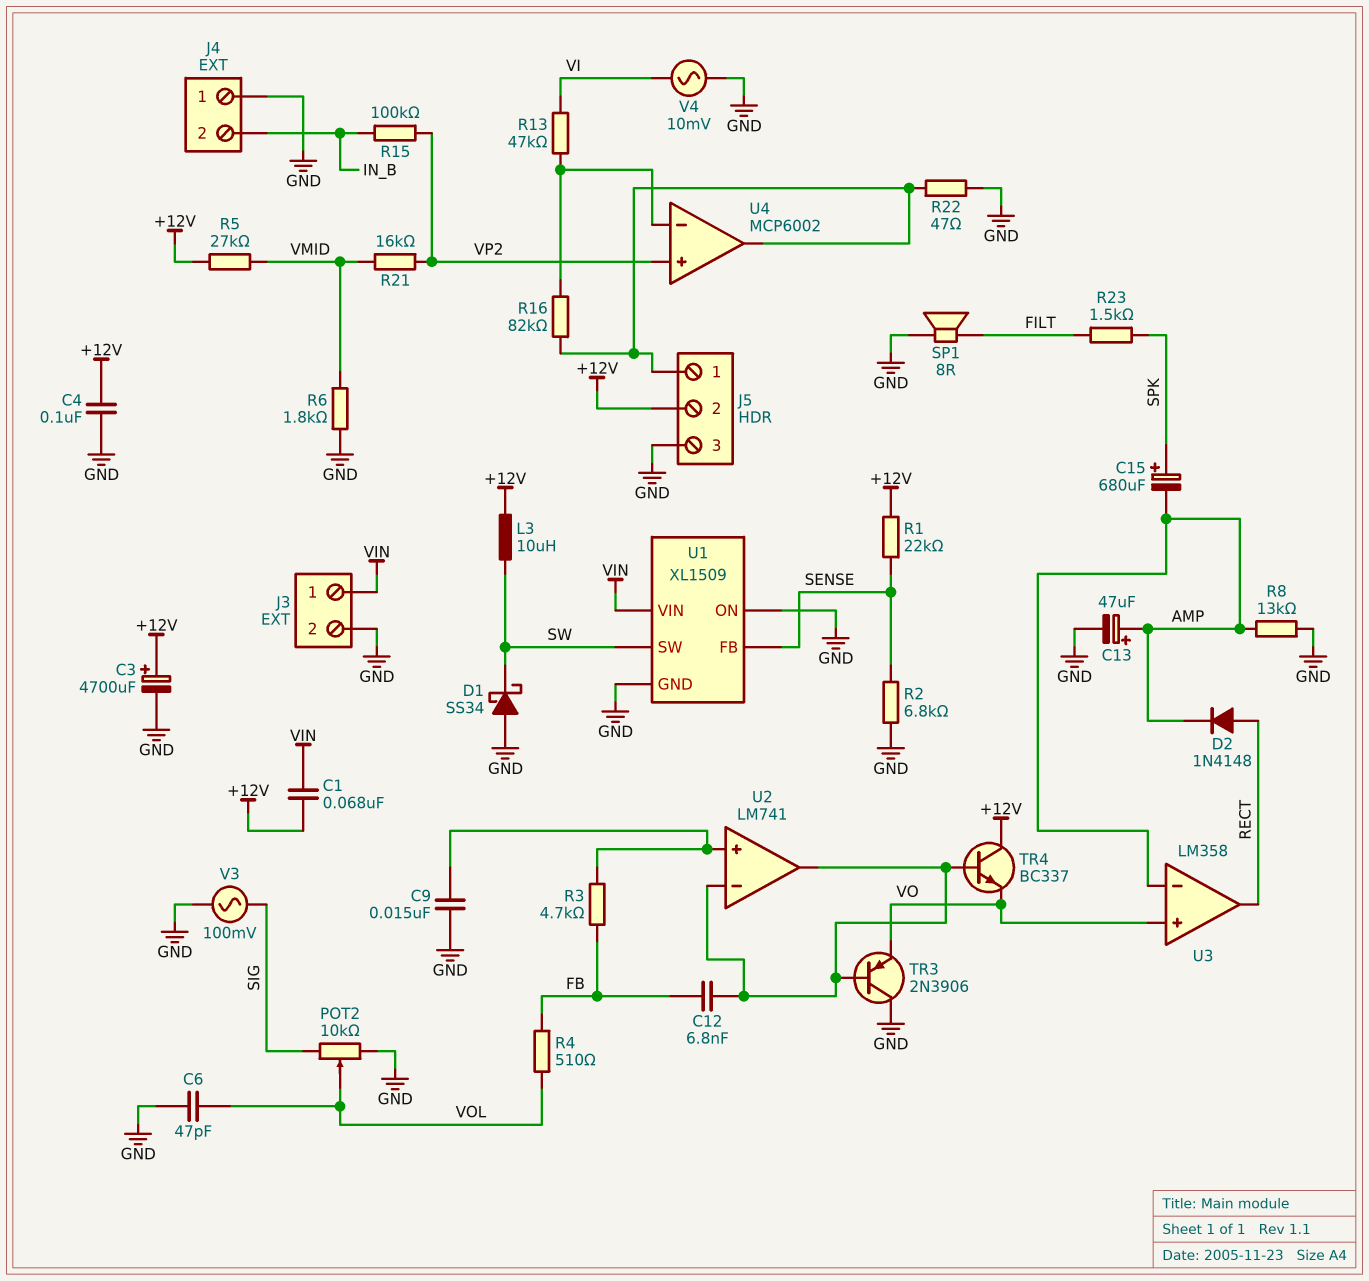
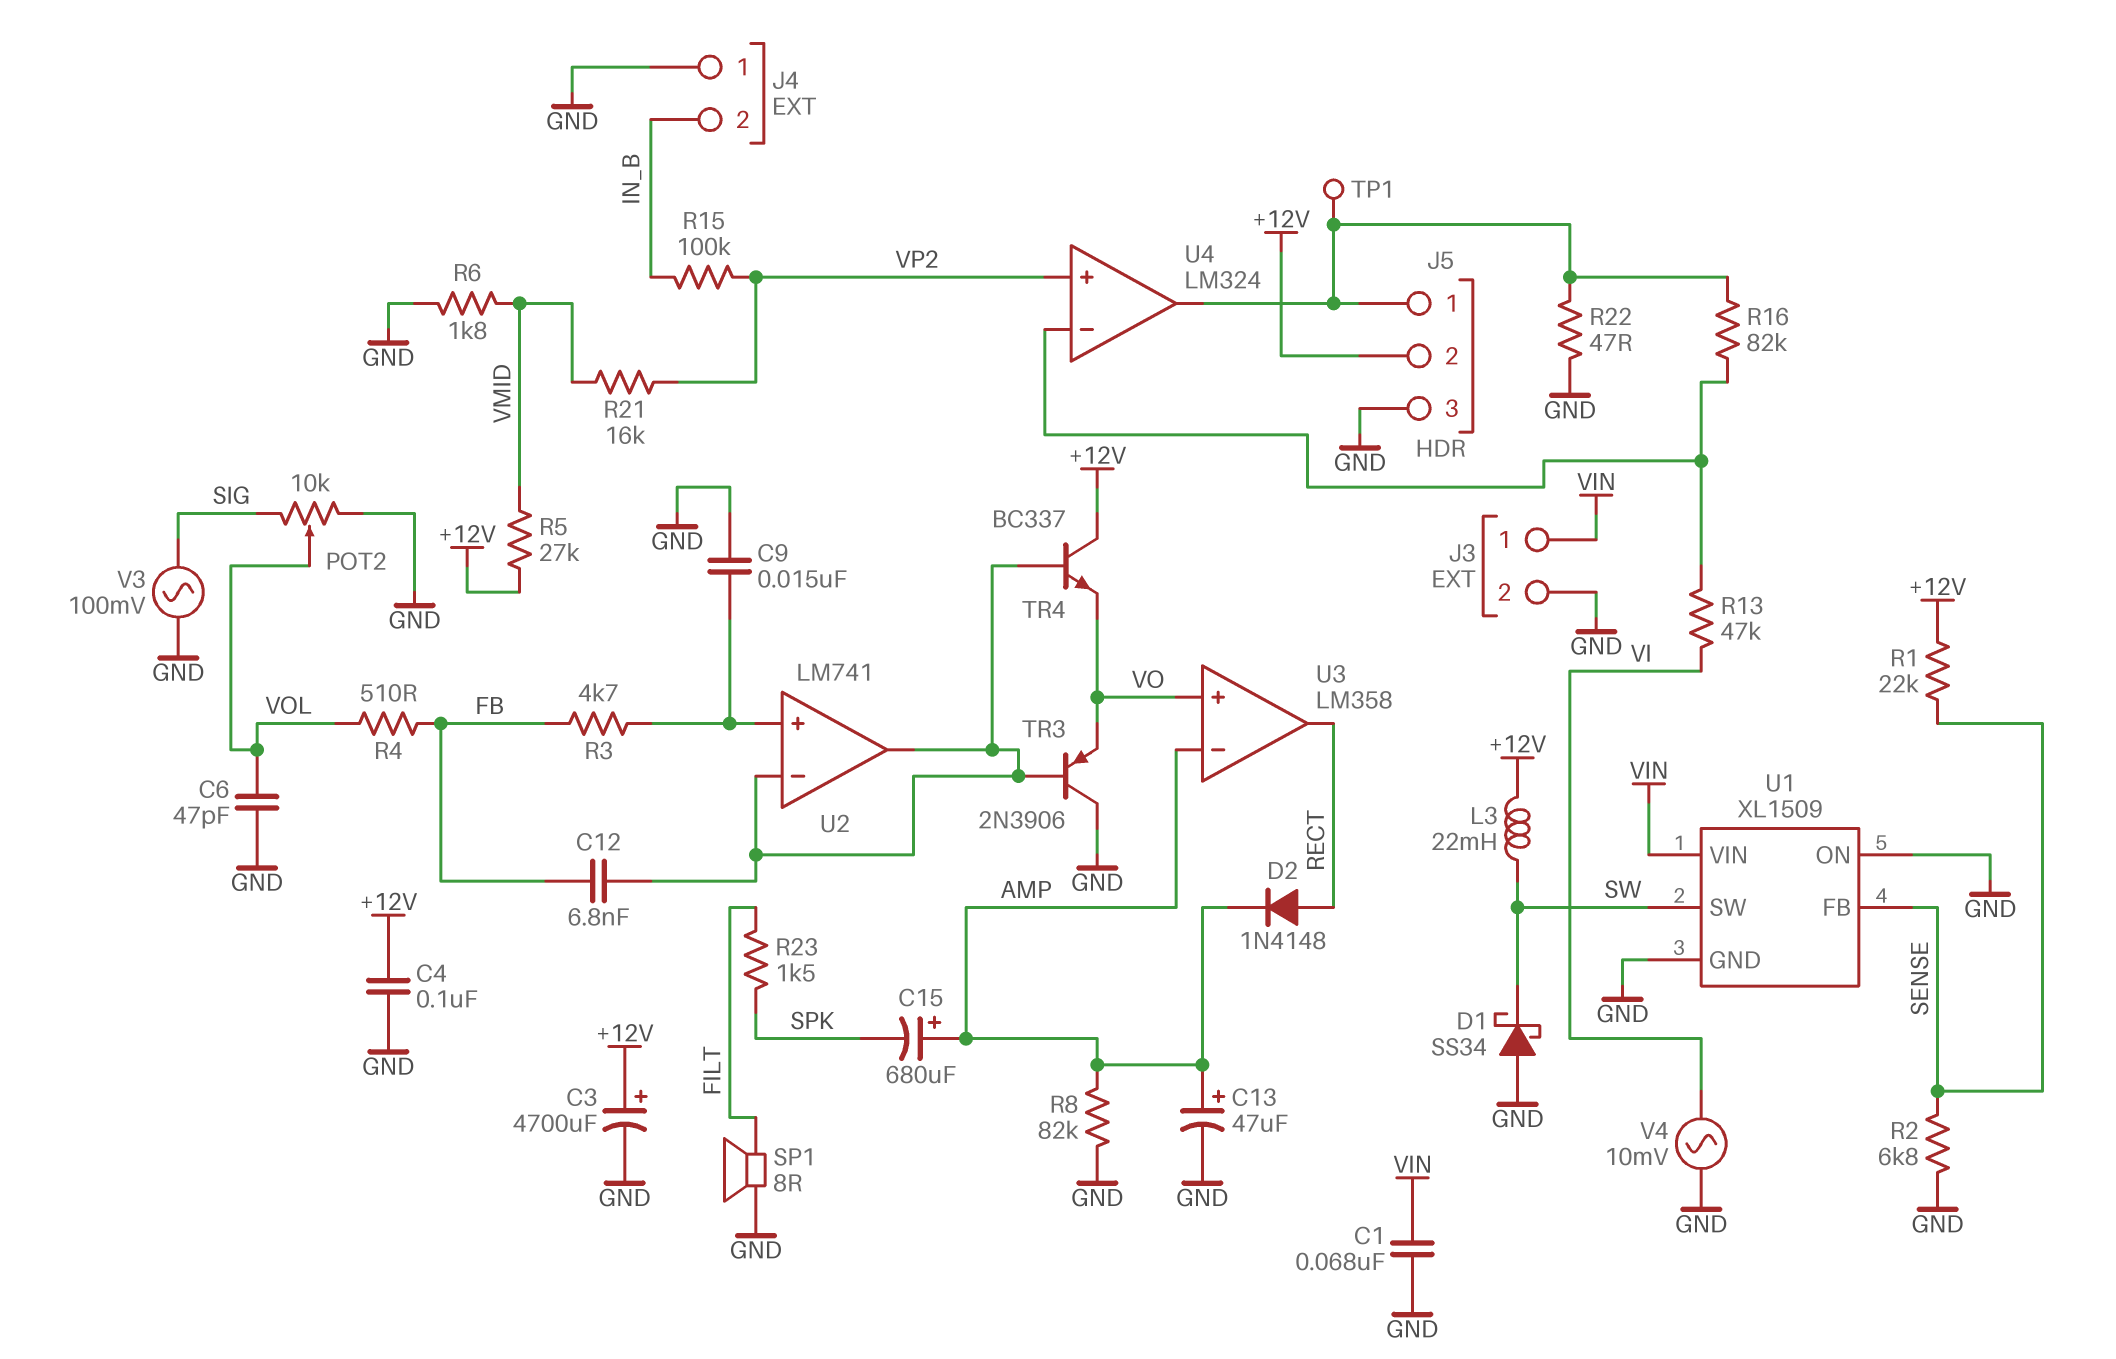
C1: 68nF (+12V, VIN) -> 68nF (GND, VIN)
C15: 680uF (plus SPK, minus AMP) -> 680uF (plus AMP, minus SPK)
L3: 10uH (+12V, SW) -> 22mH (+12V, SW)
R8: 13k (AMP, GND) -> 82k (AMP, GND)
TP1: none -> test point (J5/1)
U4: MCP6002 -> LM324

